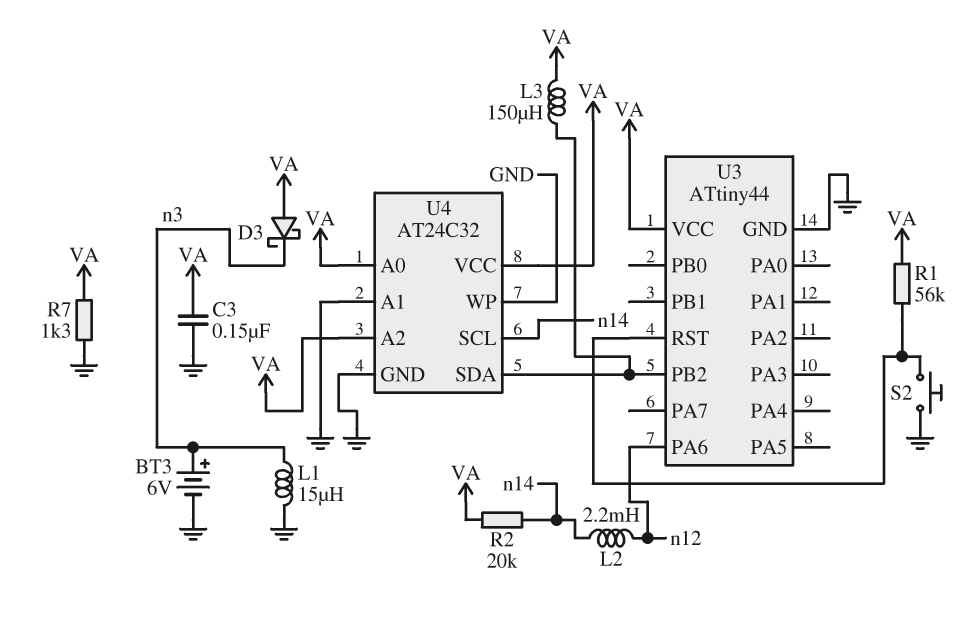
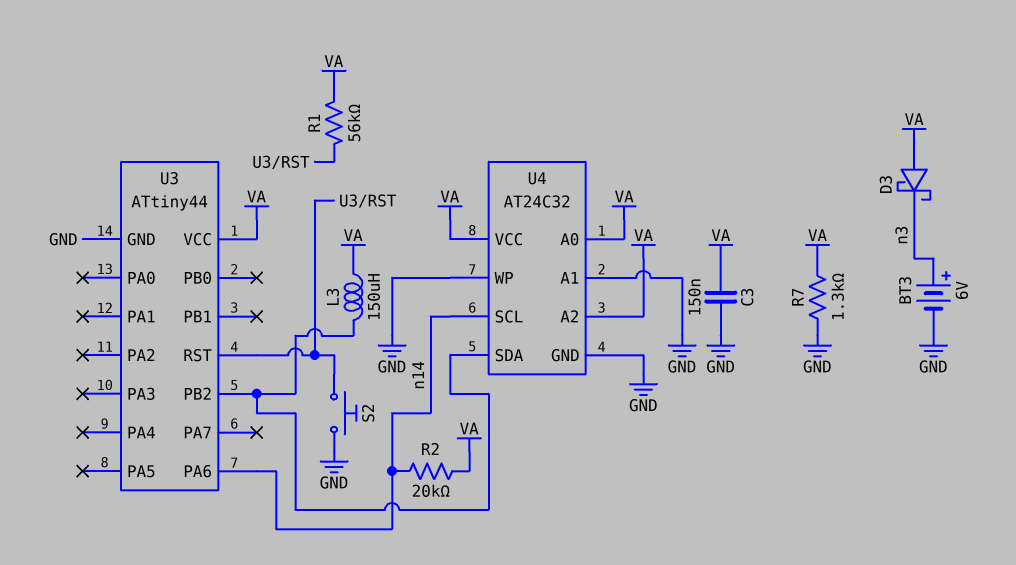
L1: 15uH (GND, n3) -> none
L2: 2.2mH (n12, n14) -> none
U3 pin PA6: n12 -> n14

